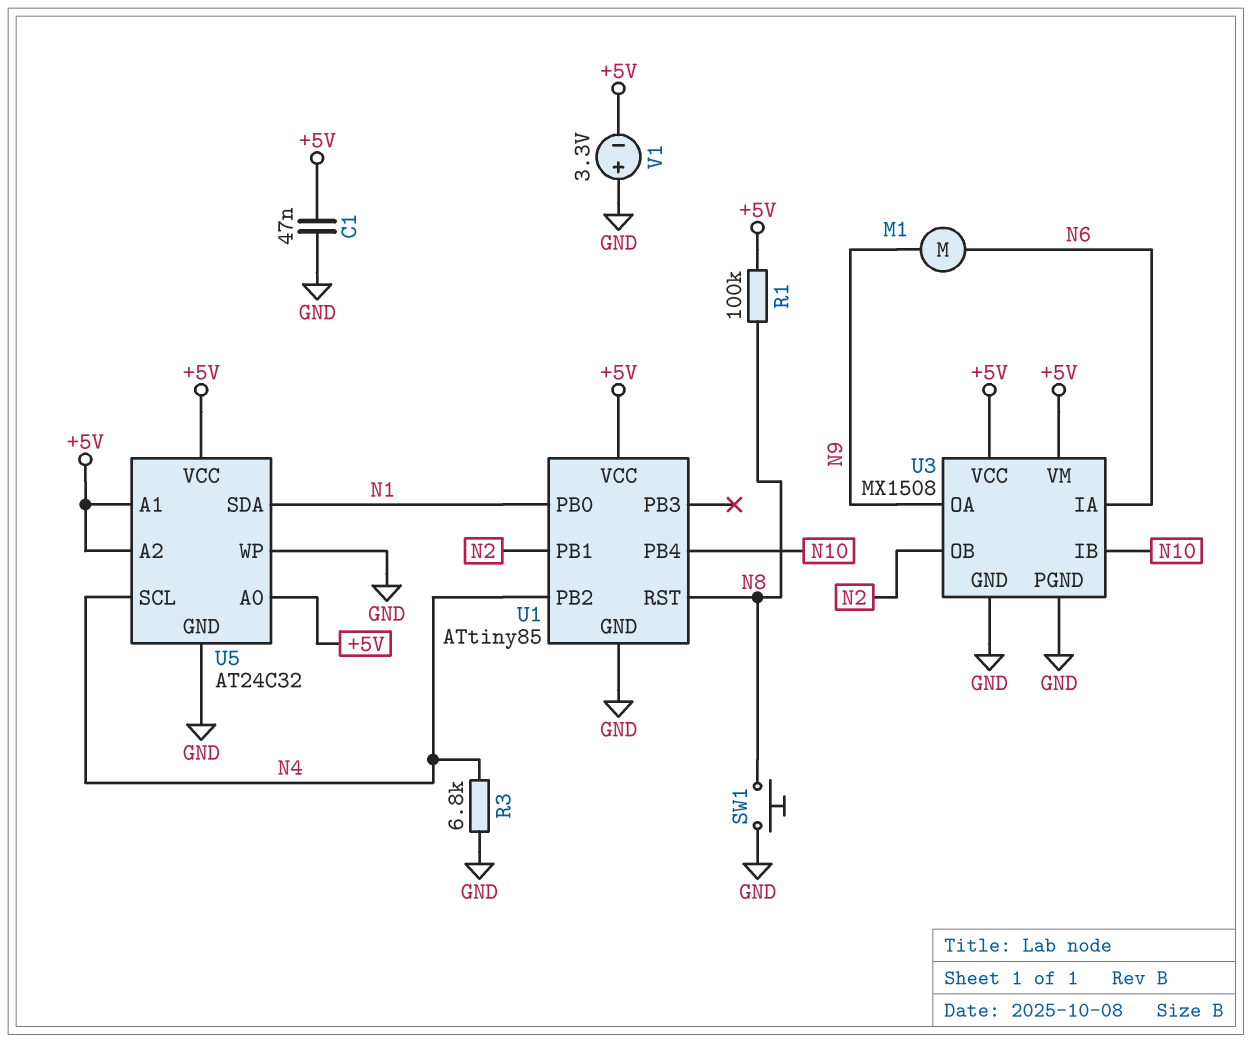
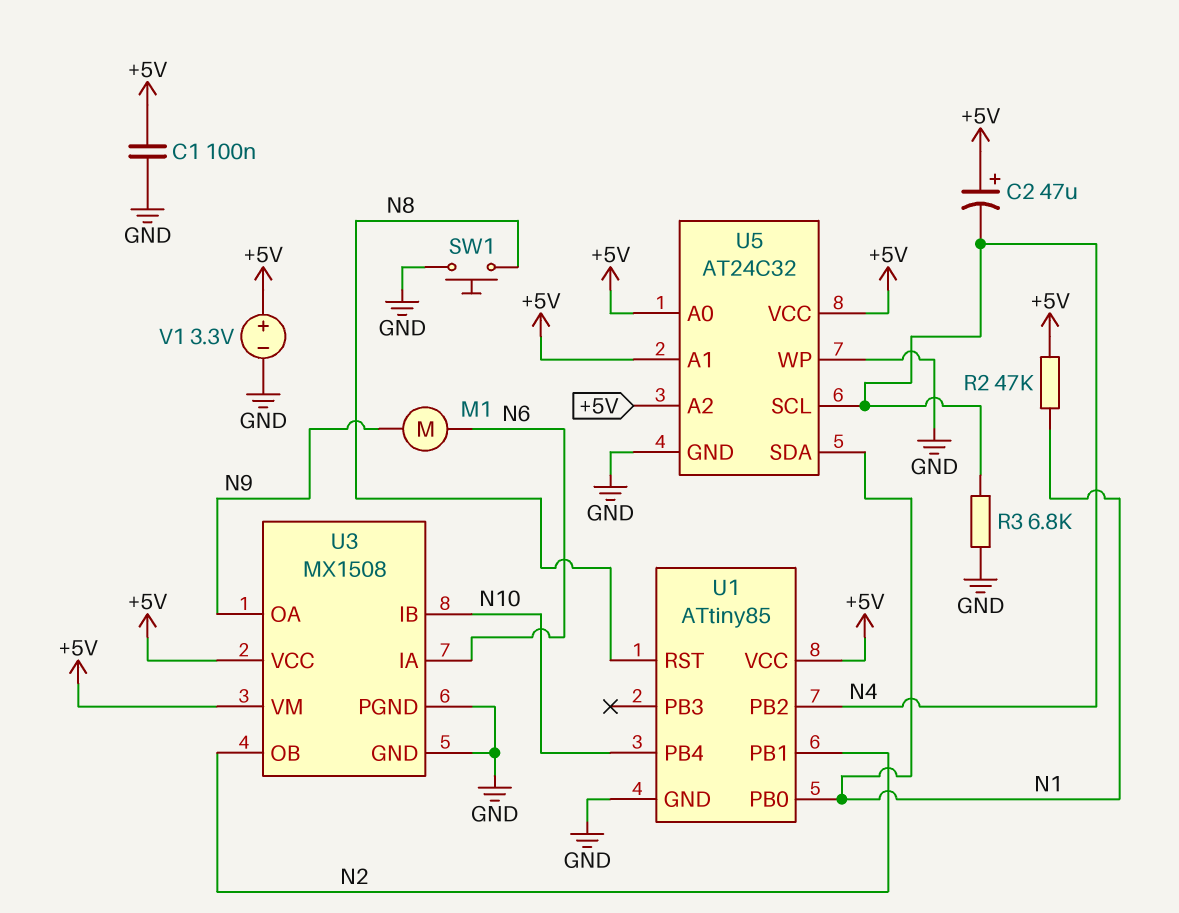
C1: 47nF (+5V, GND) -> 100nF (+5V, GND)
C2: none -> 47uF (plus +5V, minus N4)
R1: 100k (+5V, N8) -> none
R2: none -> 47k (+5V, N1)
V1: 3.3V (plus GND, minus +5V) -> 3.3V (plus +5V, minus GND)

